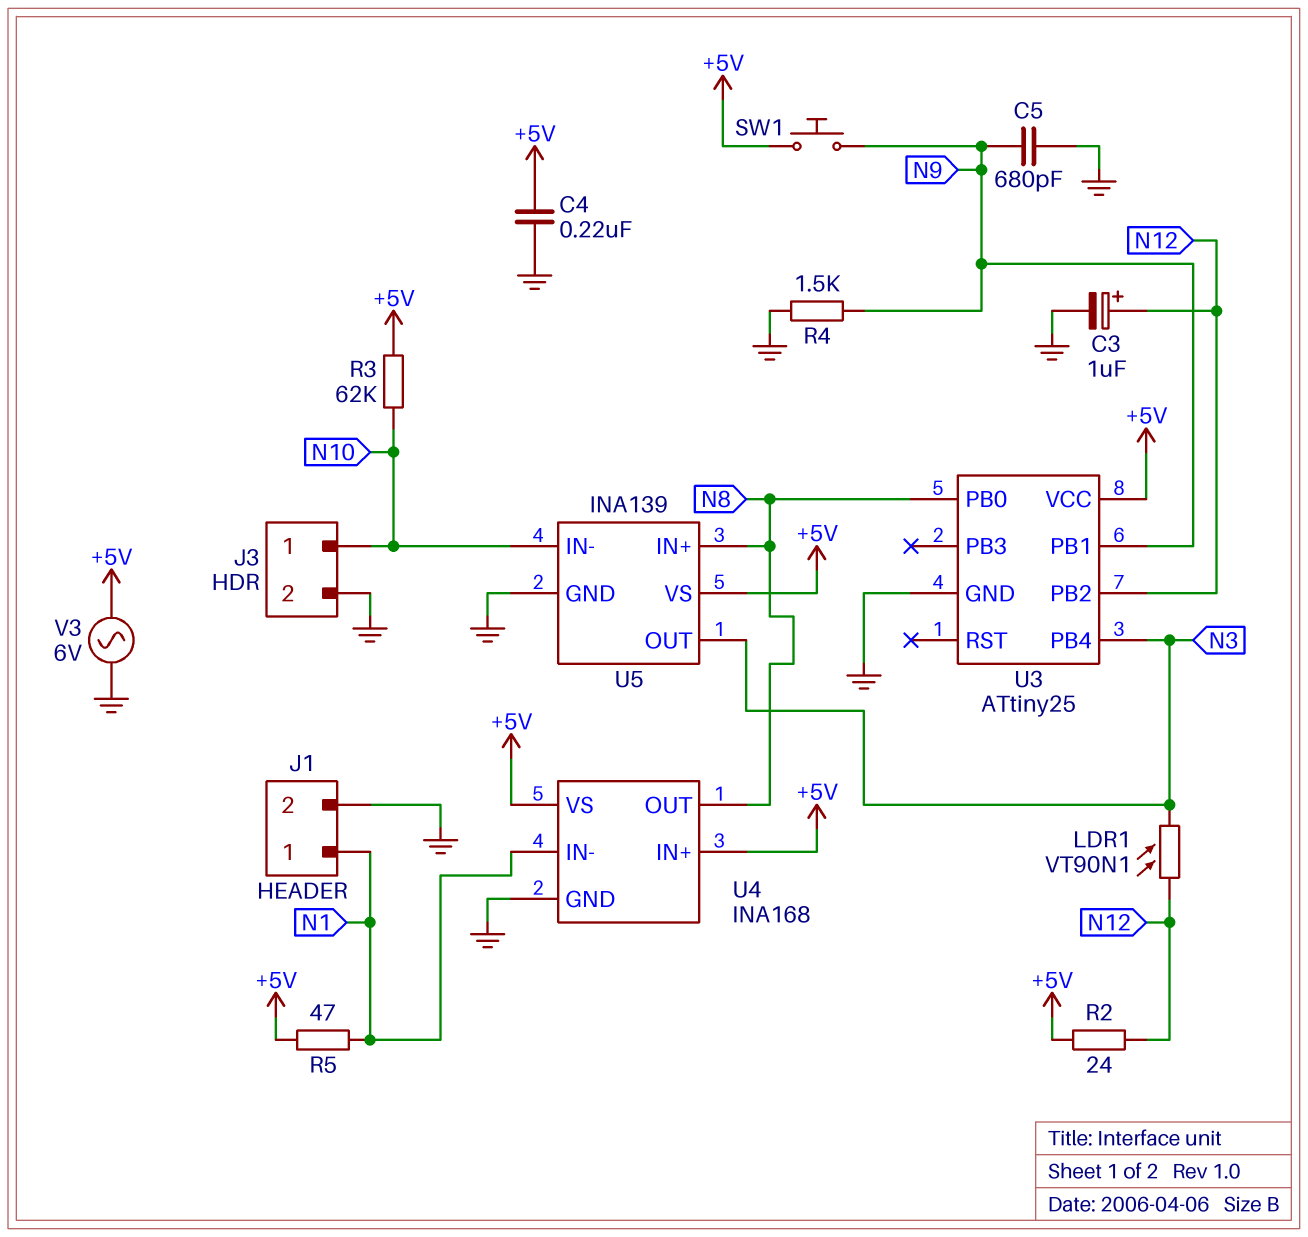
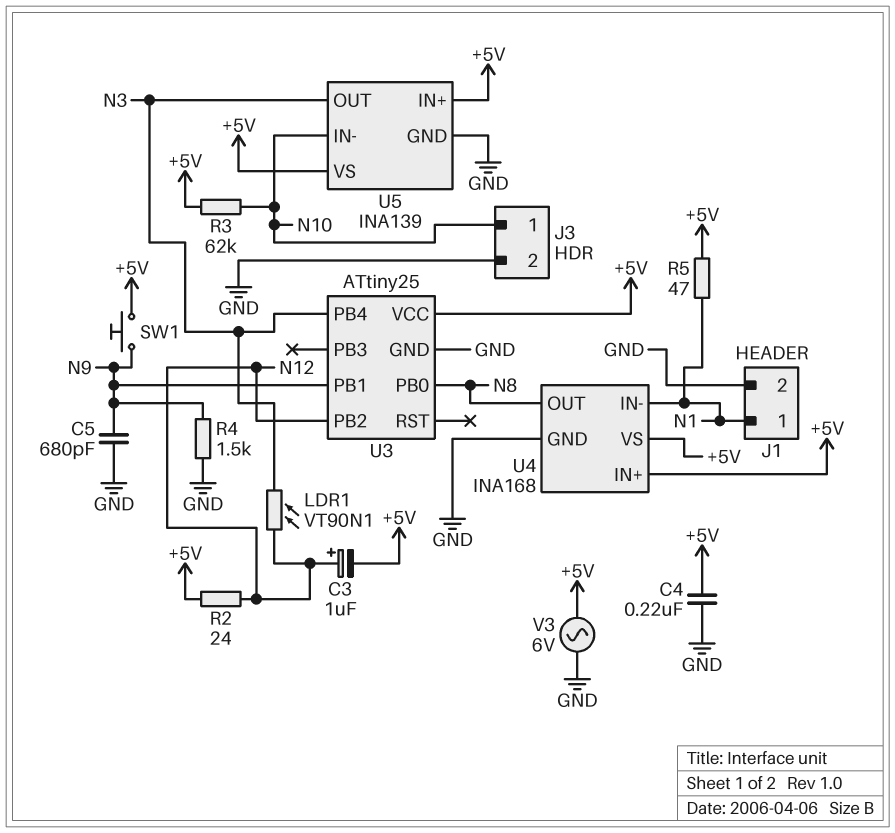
C3: 1uF (plus N12, minus GND) -> 1uF (plus N12, minus +5V)
U5 pin IN+: N8 -> +5V

